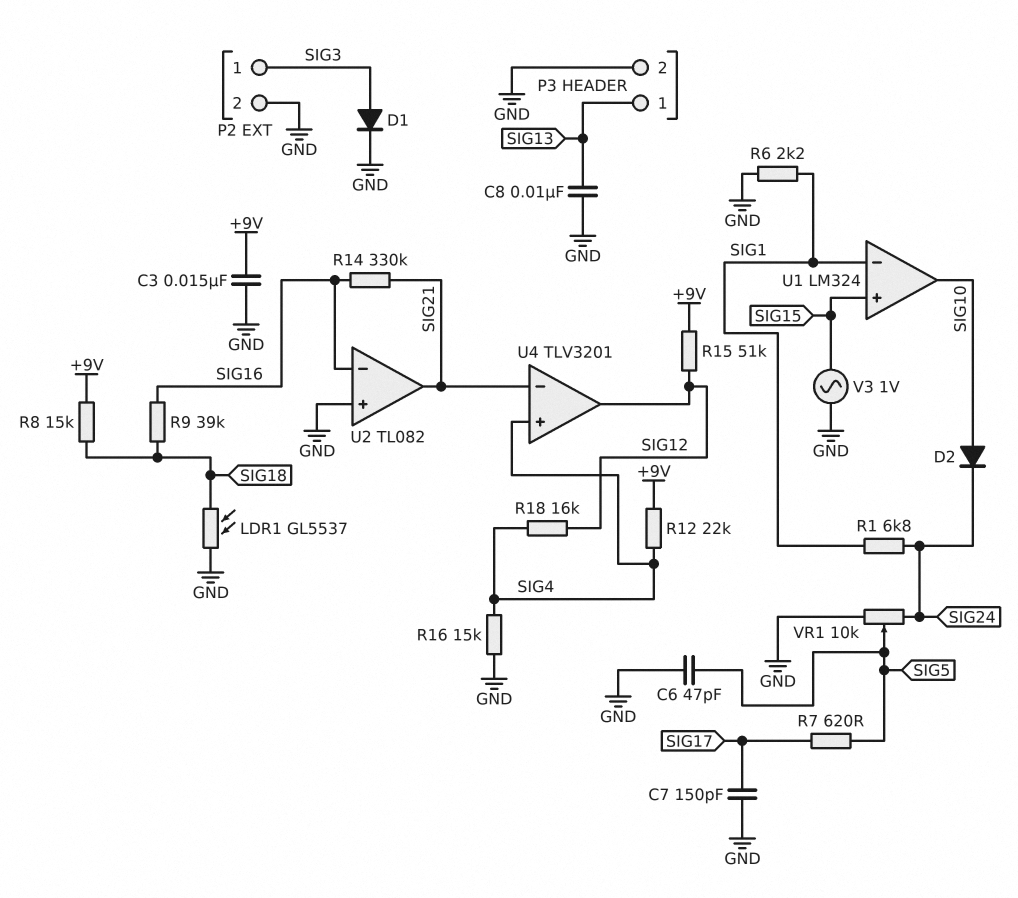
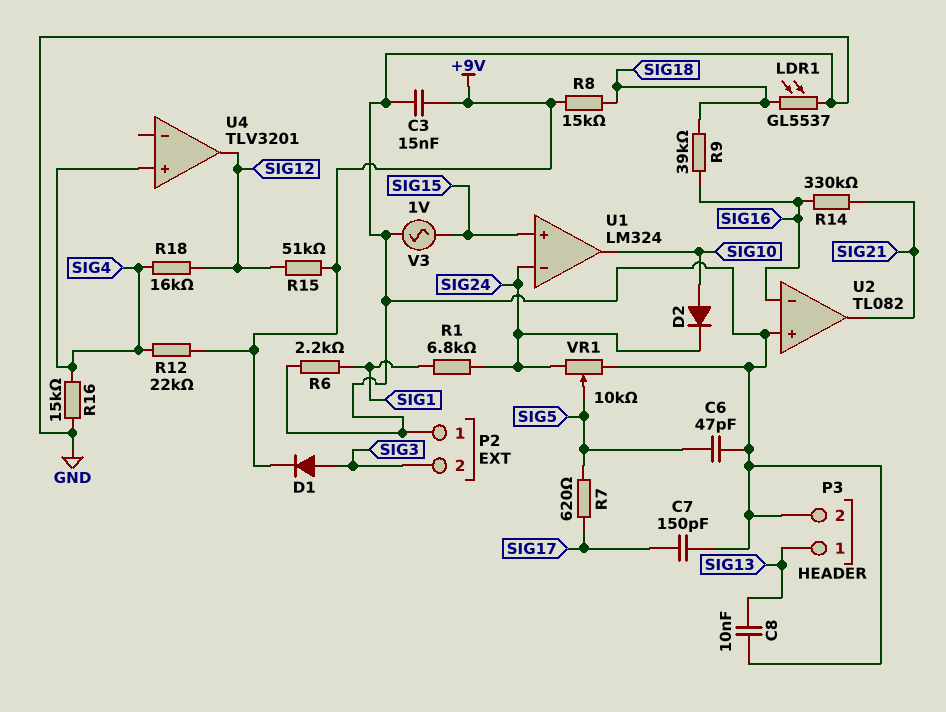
D1: diode (A SIG3, K GND) -> diode (A SIG3, K +9V)
P2 pin 1: SIG3 -> GND
P2 pin 2: GND -> SIG3
U1 pin in-: SIG1 -> SIG24
U4 pin in-: SIG21 -> none

